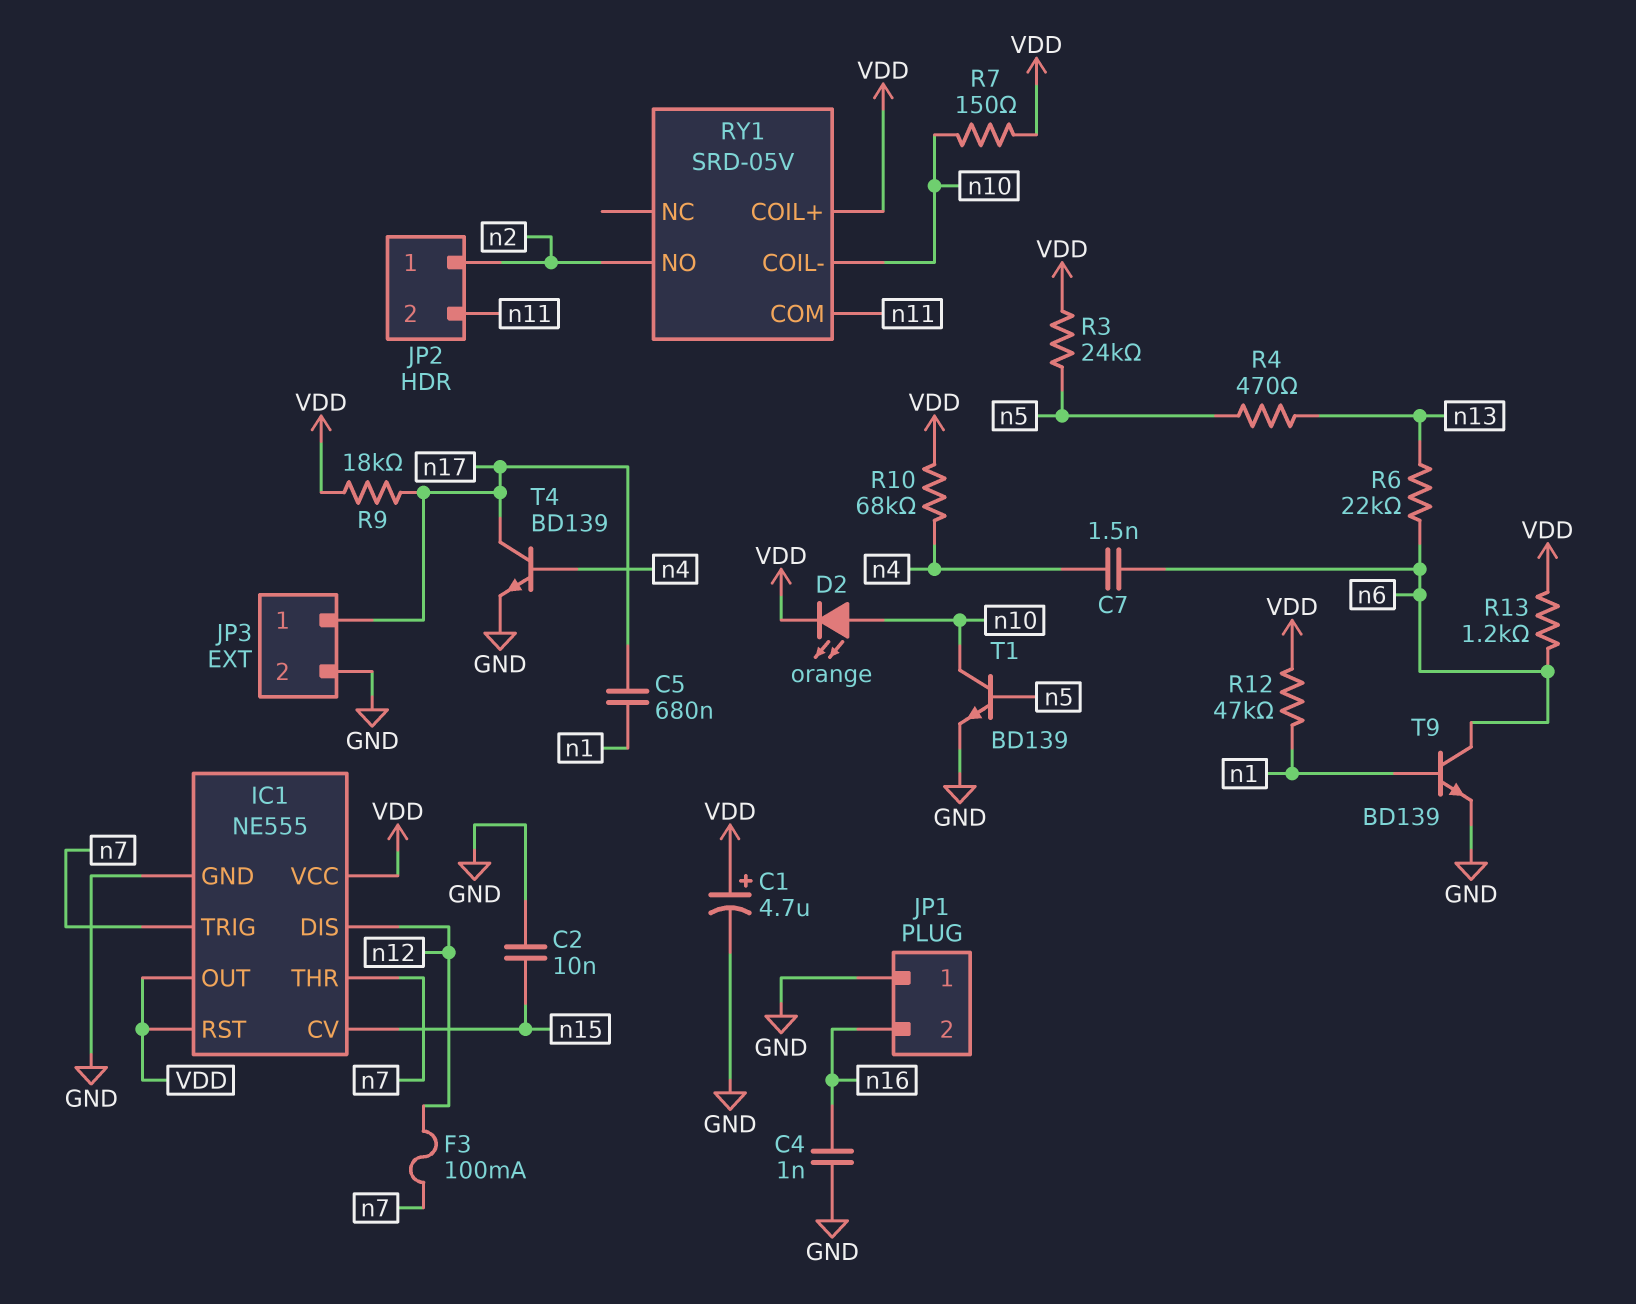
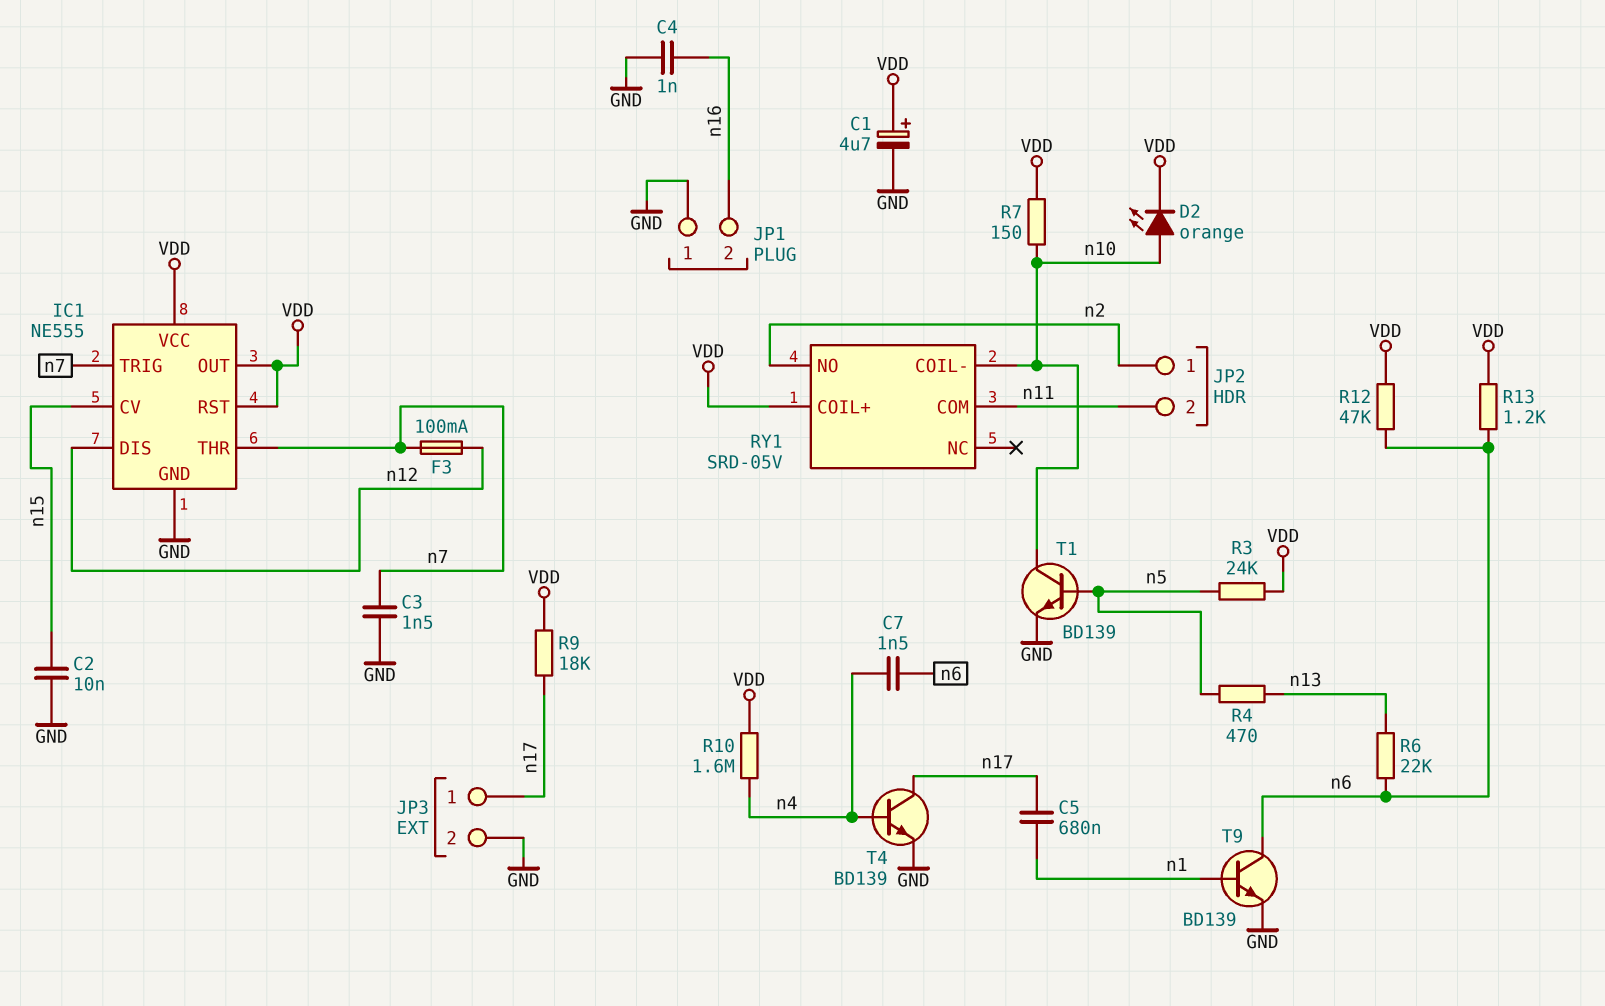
C3: none -> 1.5nF (GND, n7)
R10: 68k (VDD, n4) -> 1.6M (VDD, n4)
R12: 47k (VDD, n1) -> 47k (VDD, n6)

